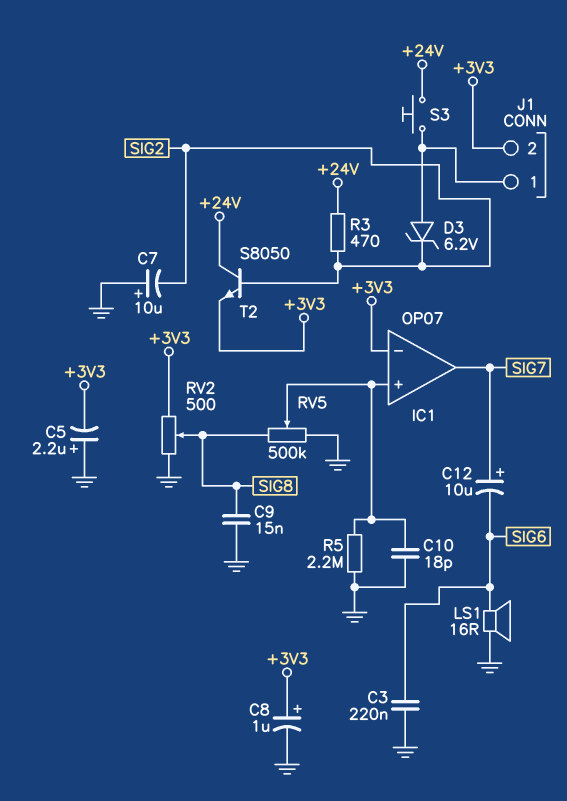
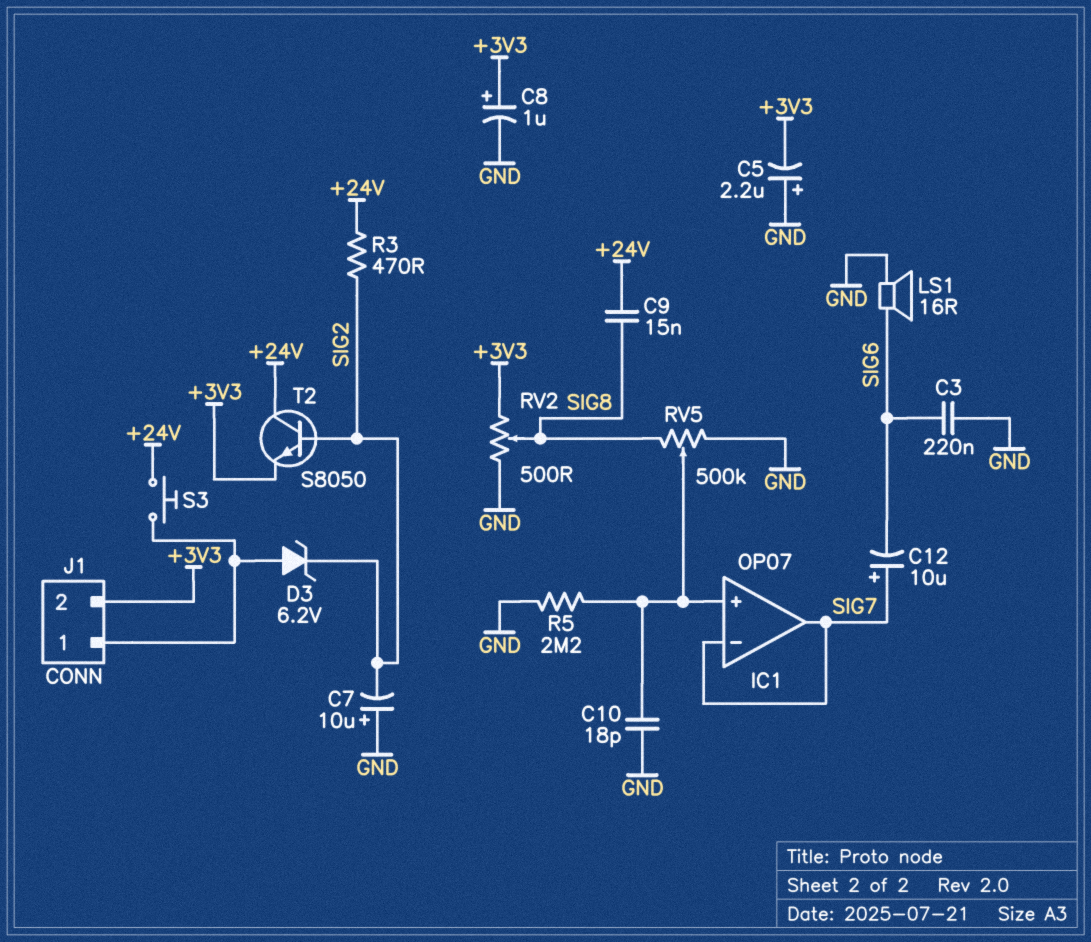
C9: 15nF (GND, SIG8) -> 15nF (+24V, SIG8)
IC1 pin in-: +3V3 -> SIG7

